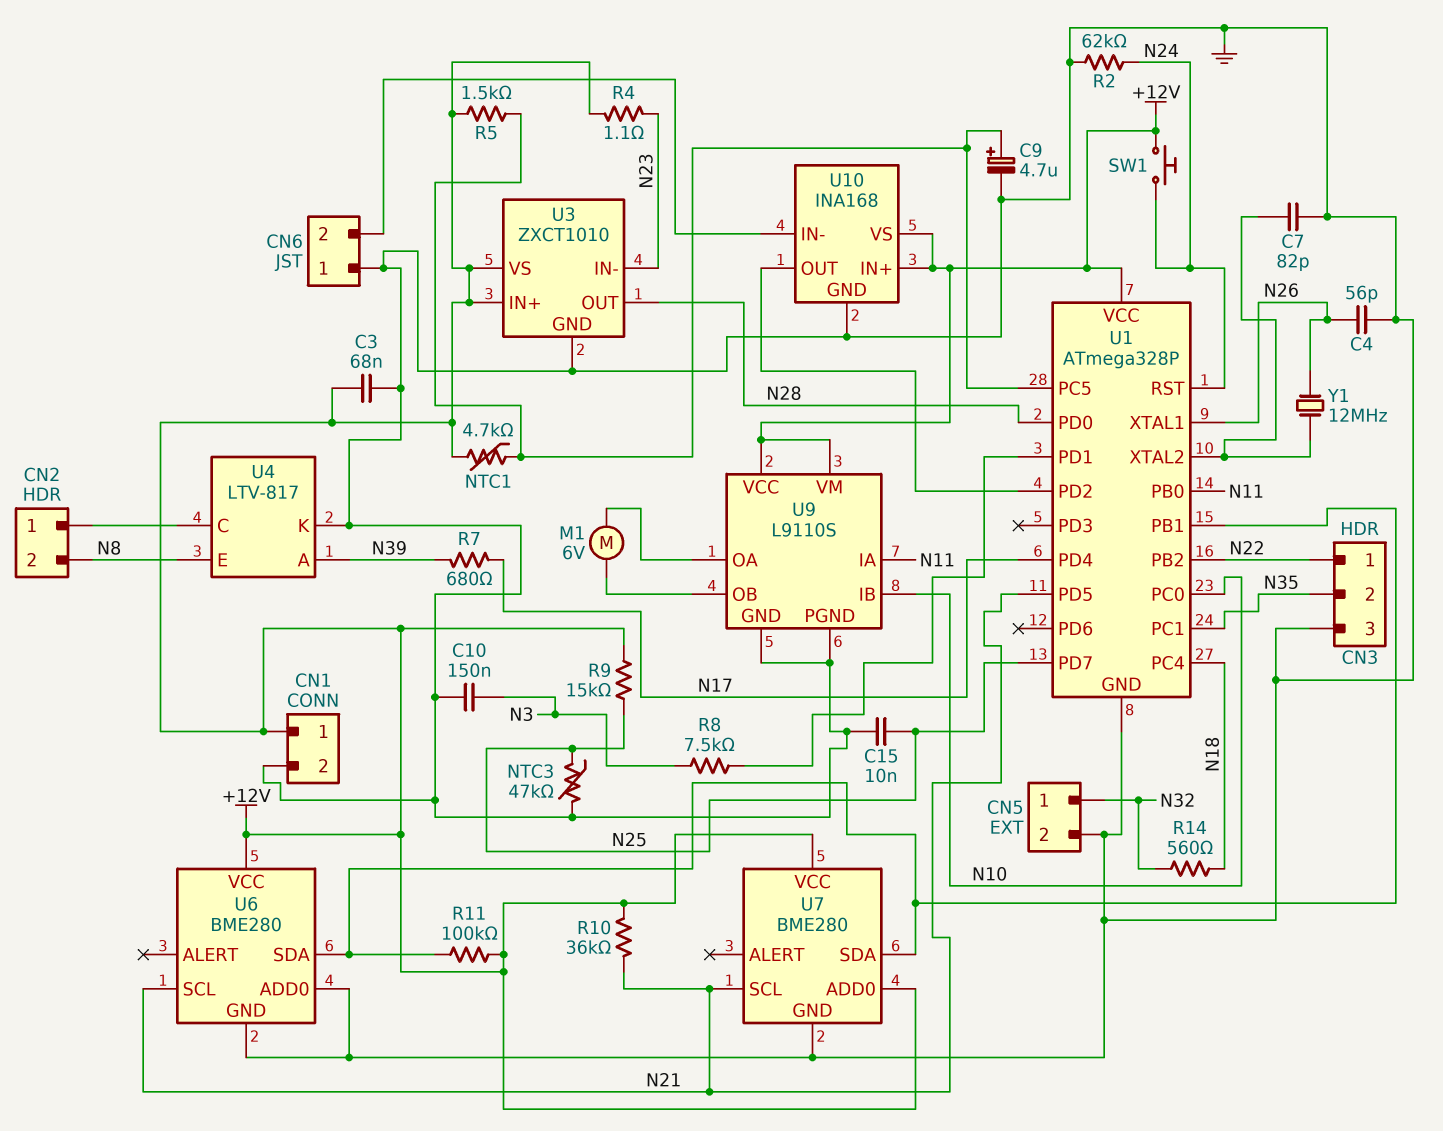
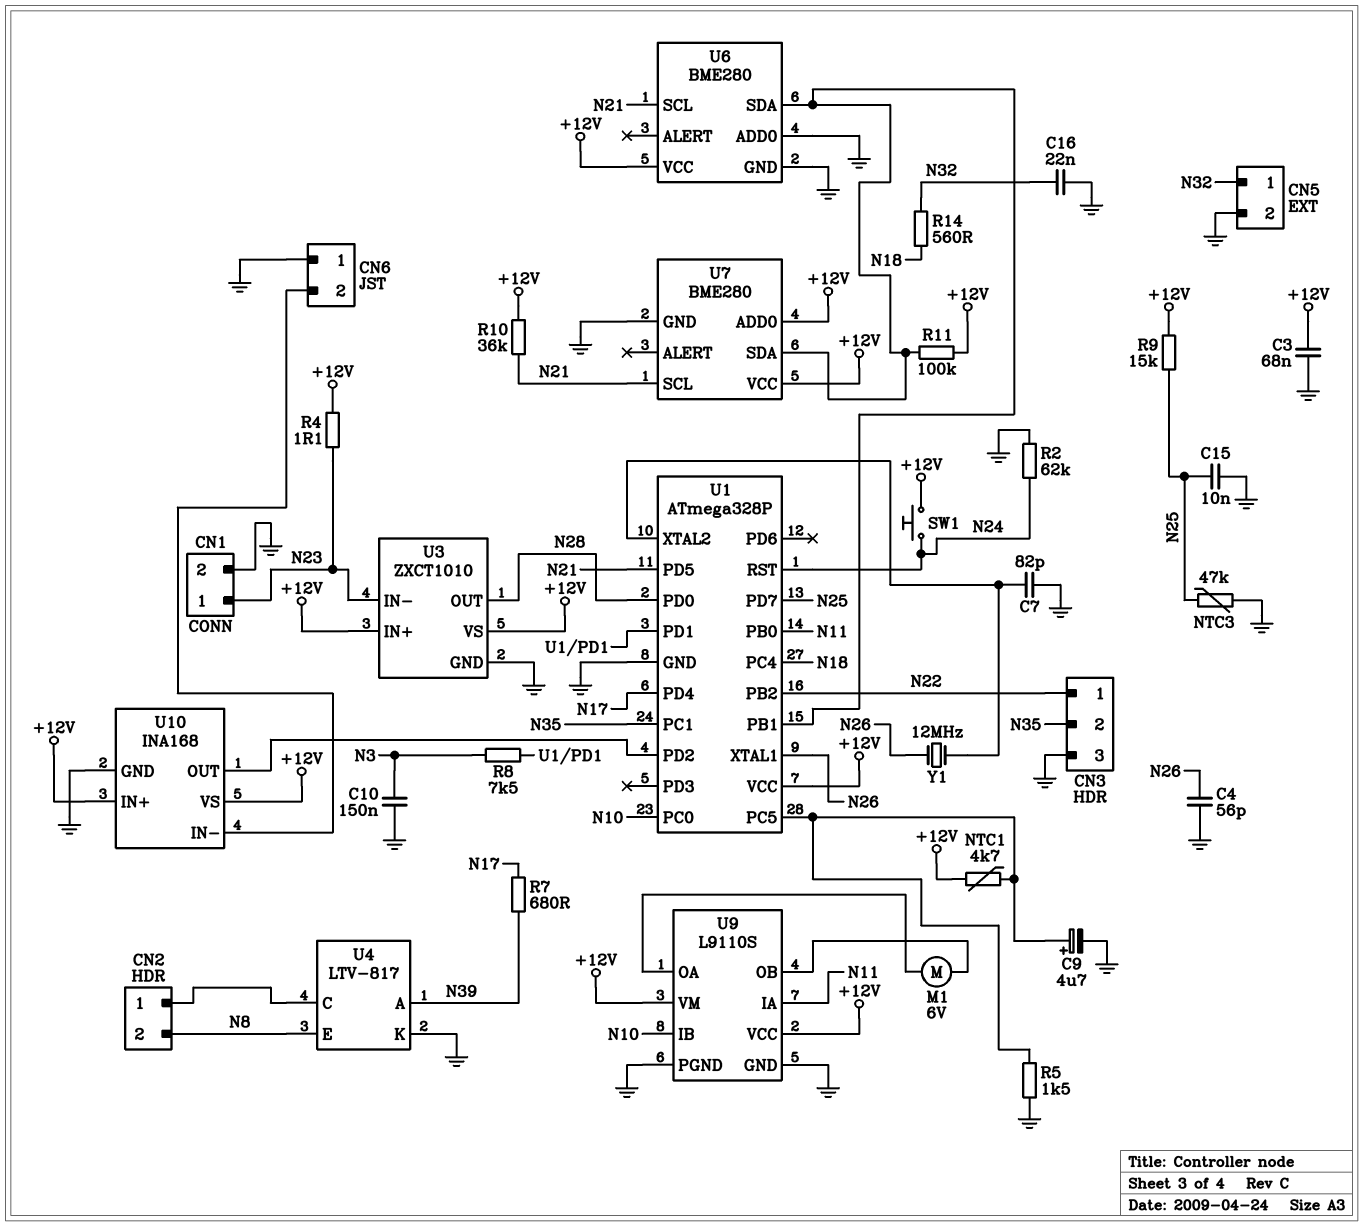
C16: none -> 22nF (GND, N32)
CN1 pin 1: +12V -> N23
R5: 1.5k (+12V, U1/PC5) -> 1.5k (GND, U1/PC5)

